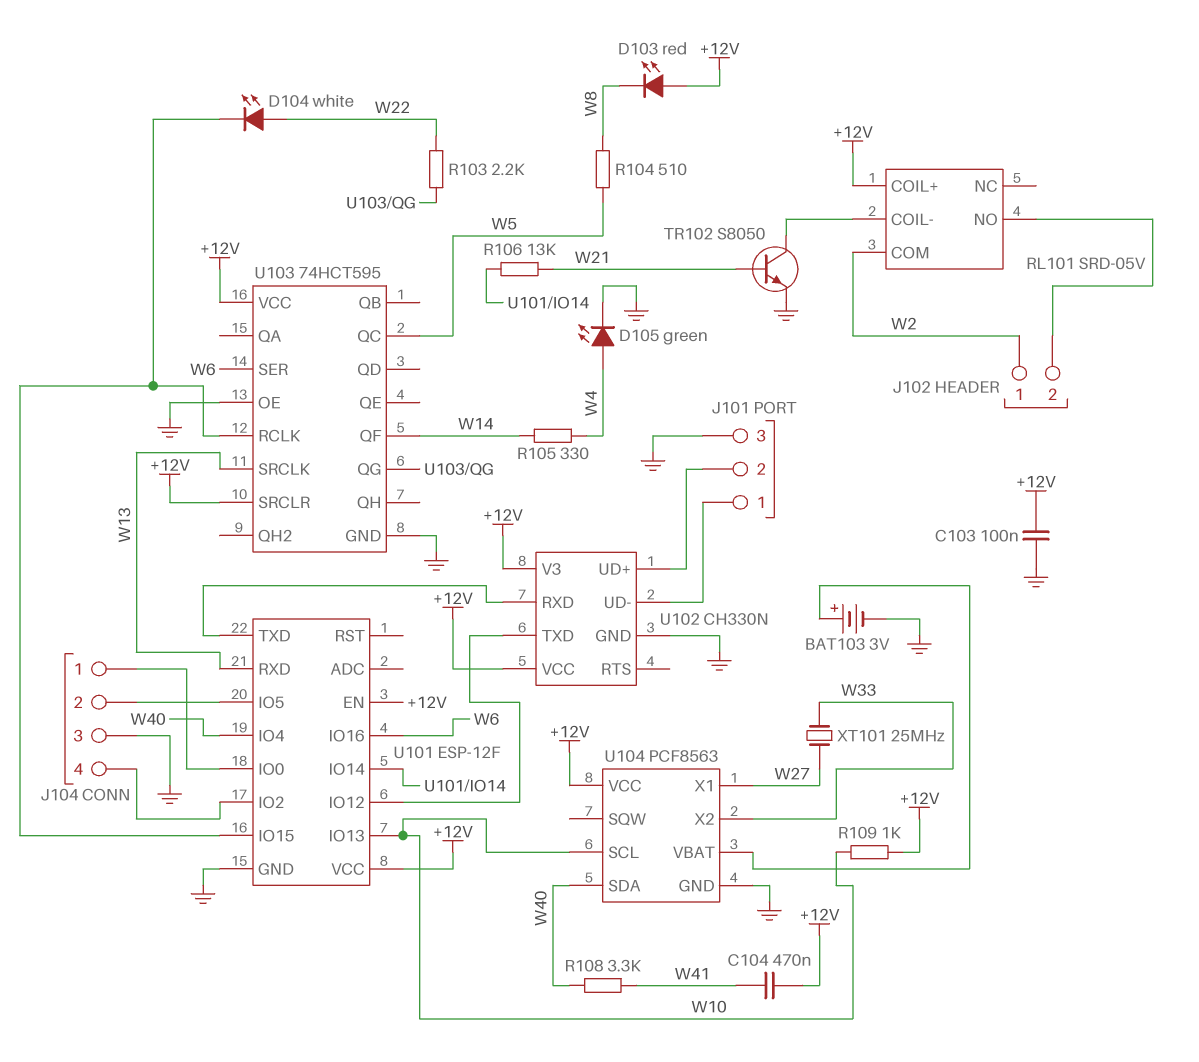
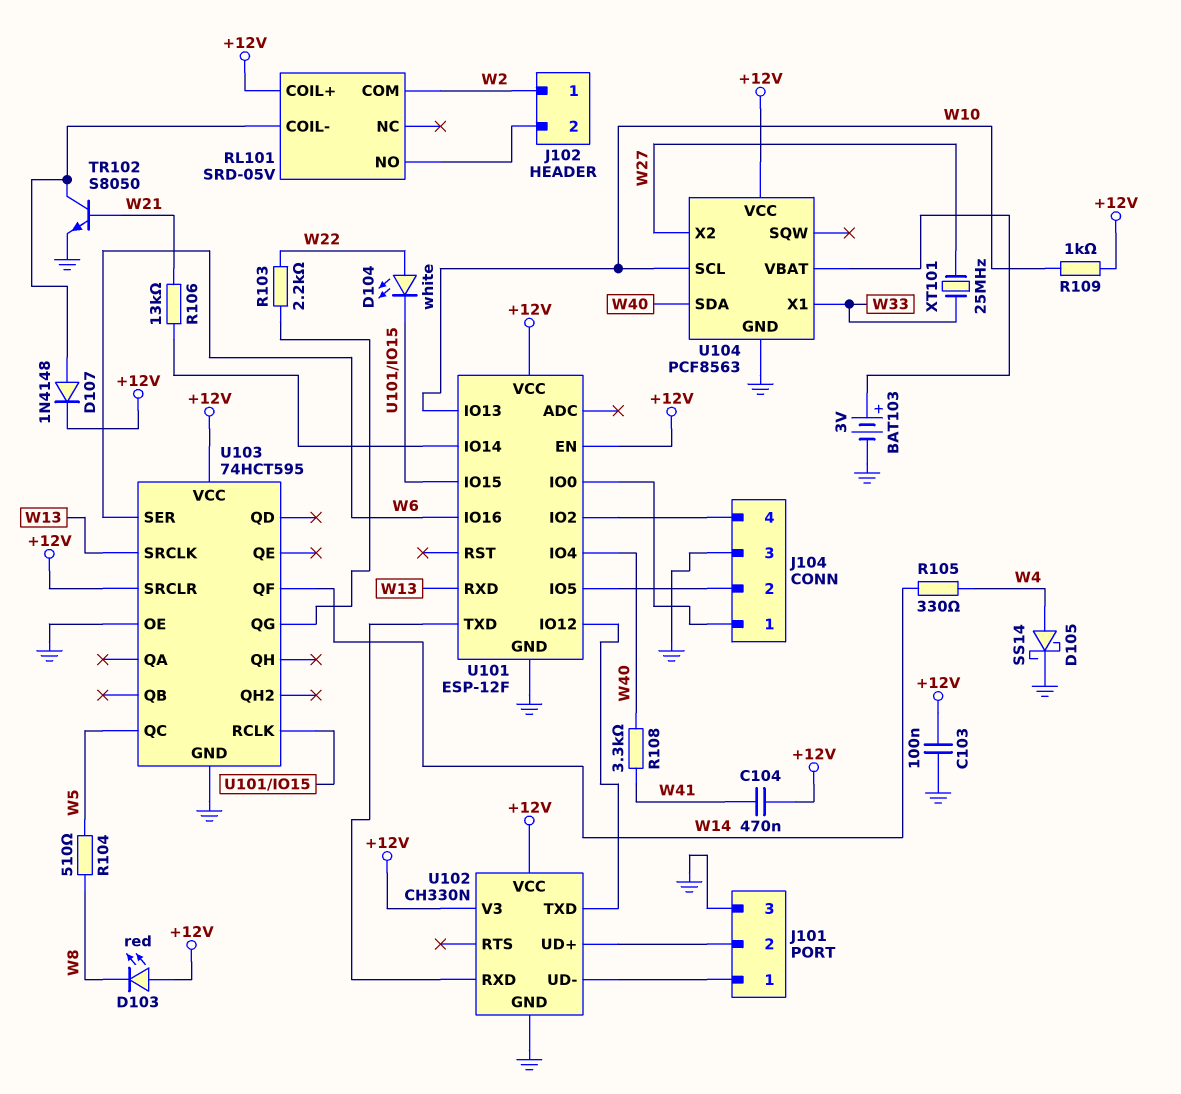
D105: LED green (A W4, K GND) -> schottky SS14 (A W4, K GND)
D107: none -> diode 1N4148 (A RL101/COIL-, K +12V)
U104 pin X1: W27 -> W33
U104 pin X2: W33 -> W27

